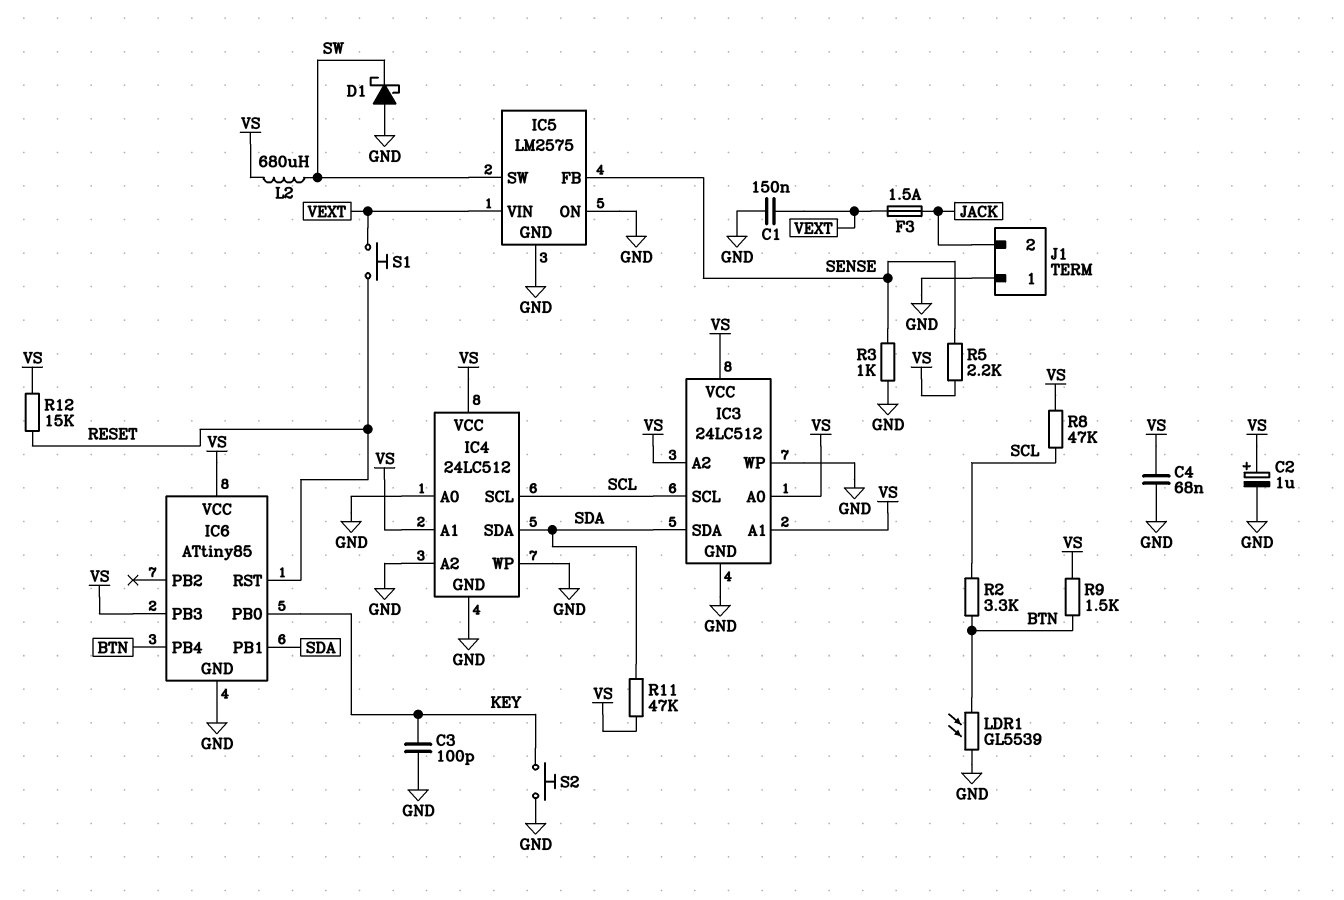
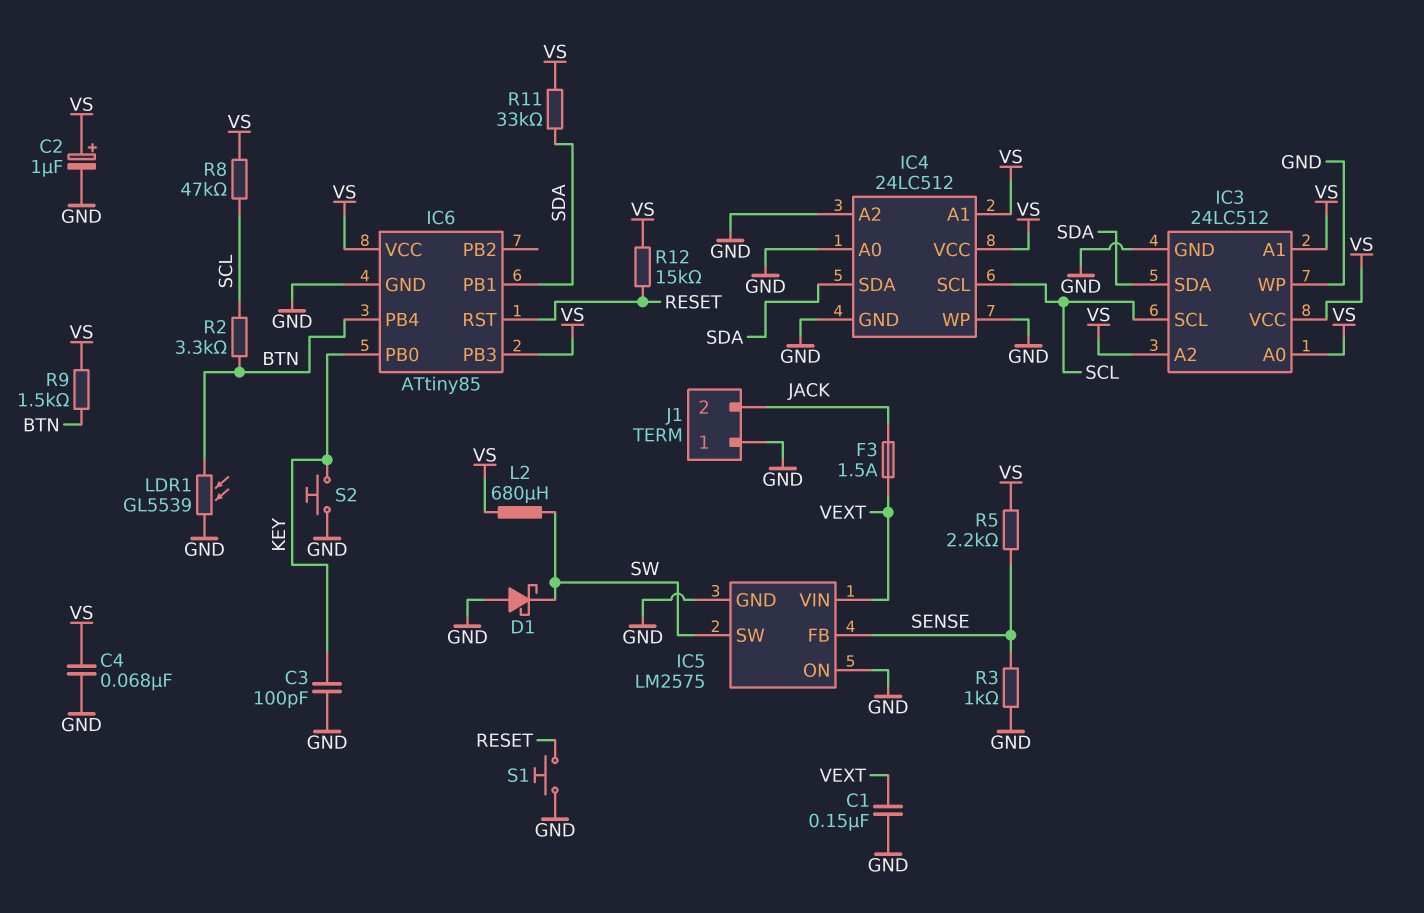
R11: 47k (SDA, VS) -> 33k (SDA, VS)
S1: button (RESET, VEXT) -> button (GND, RESET)

